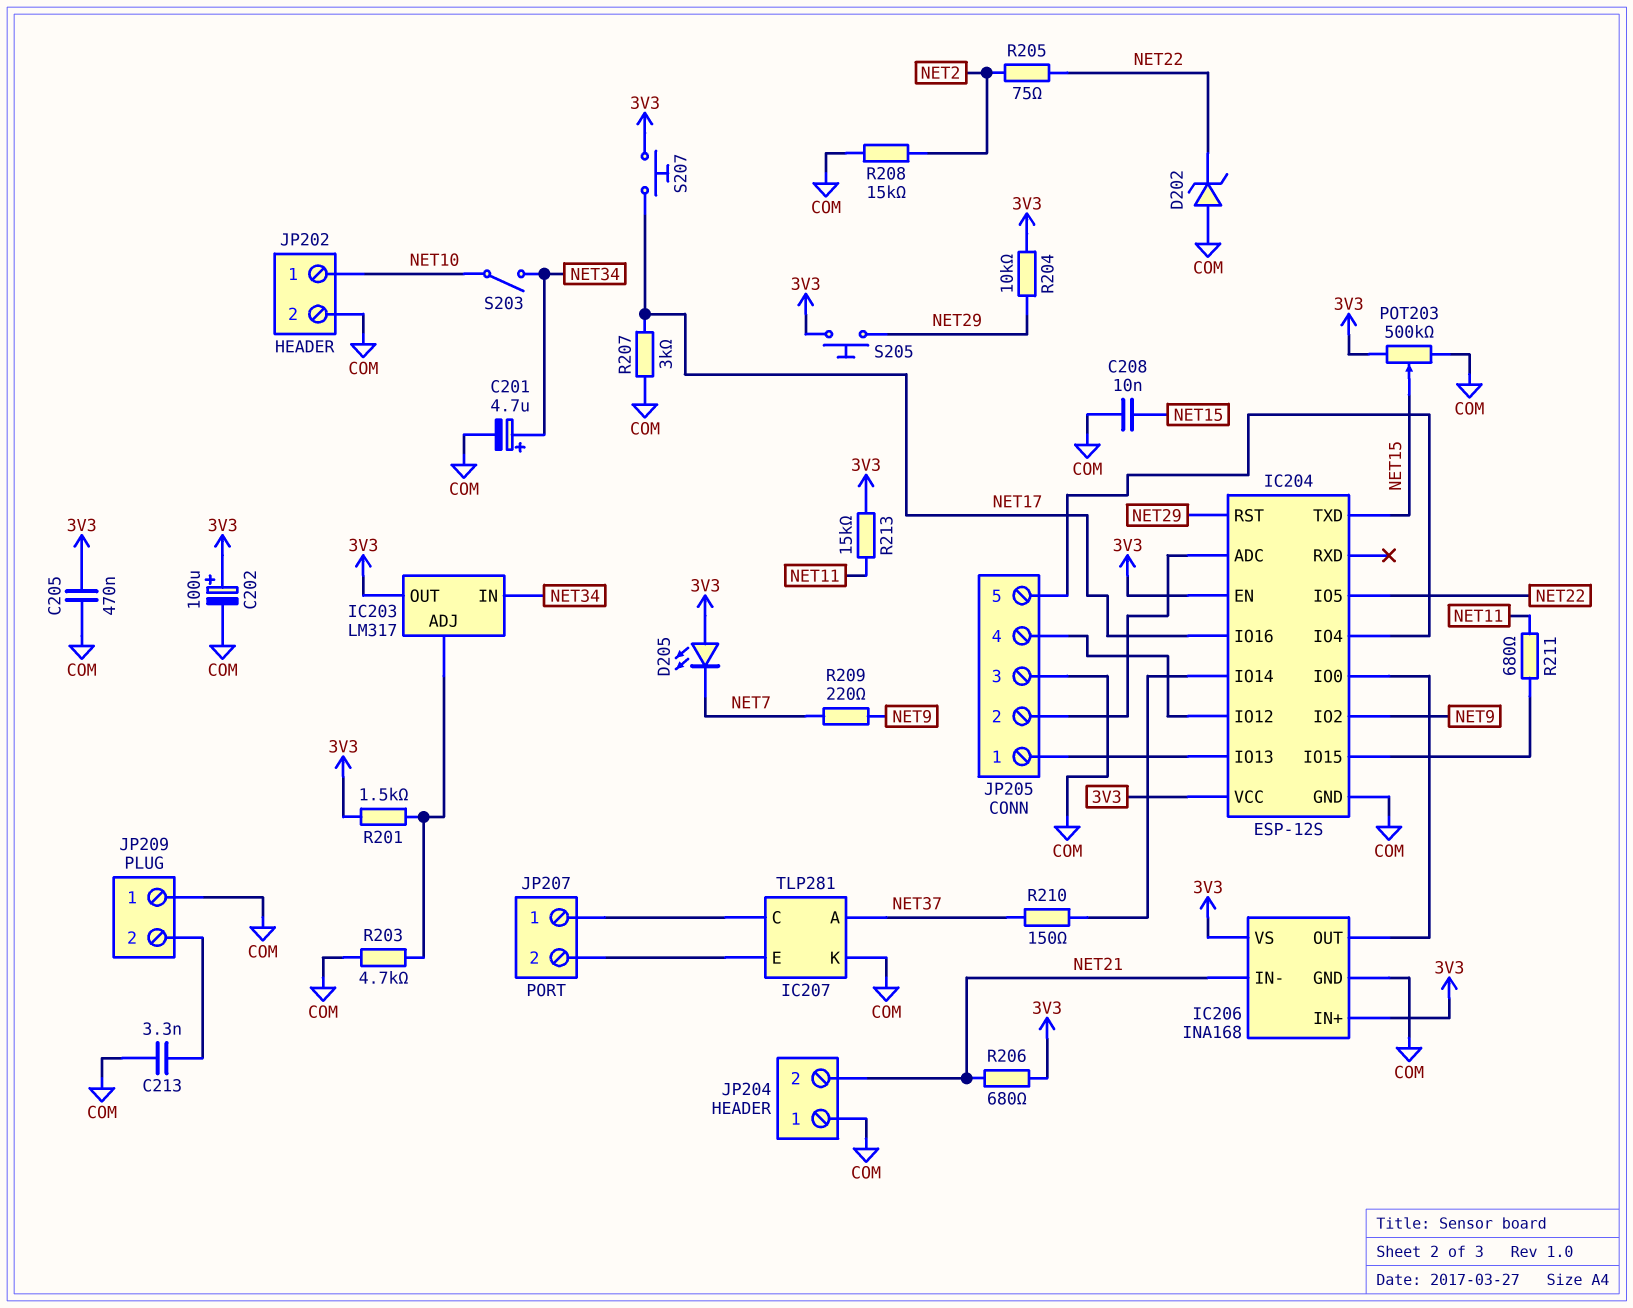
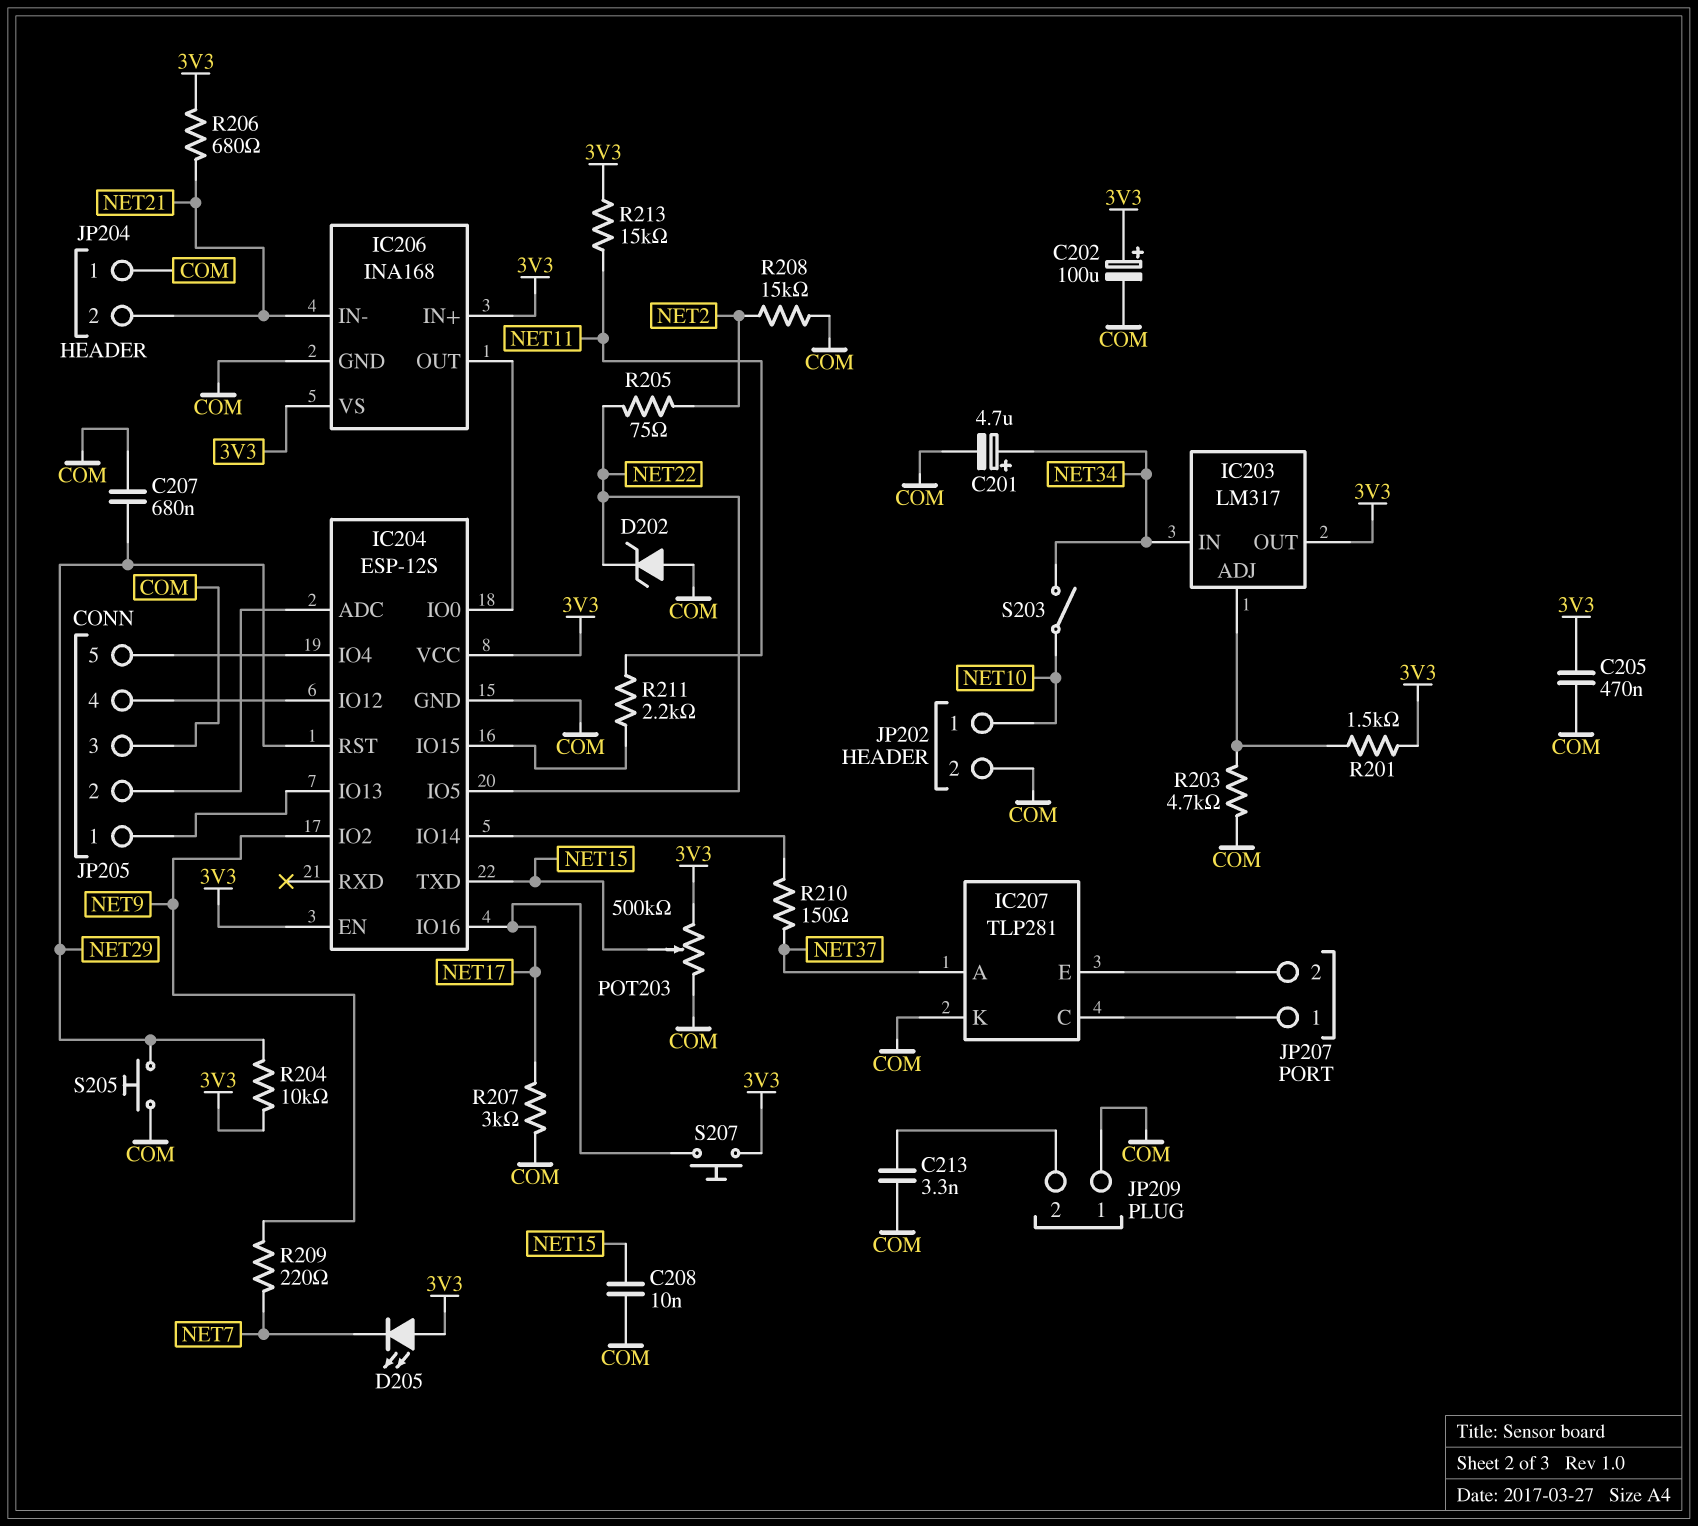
C207: none -> 680nF (COM, NET29)
R211: 680 (IC204/IO15, NET11) -> 2.2k (IC204/IO15, NET11)
S205: button (3V3, NET29) -> button (COM, NET29)

